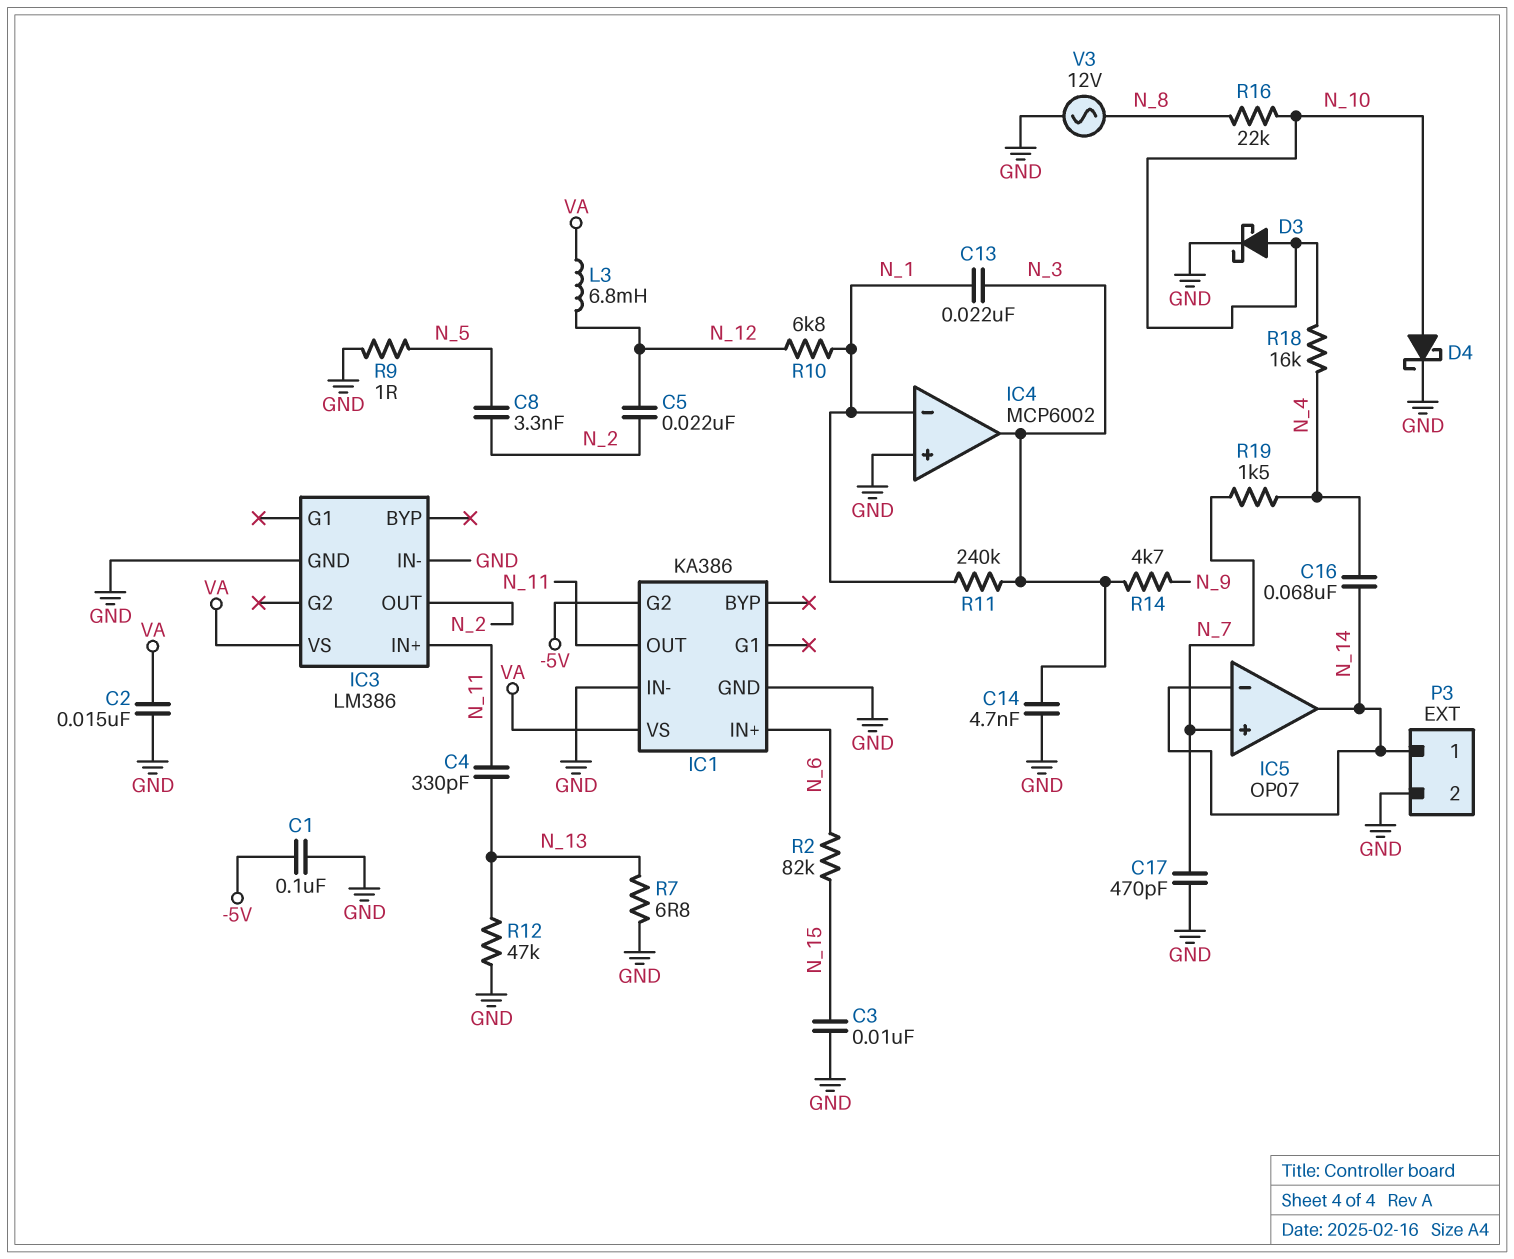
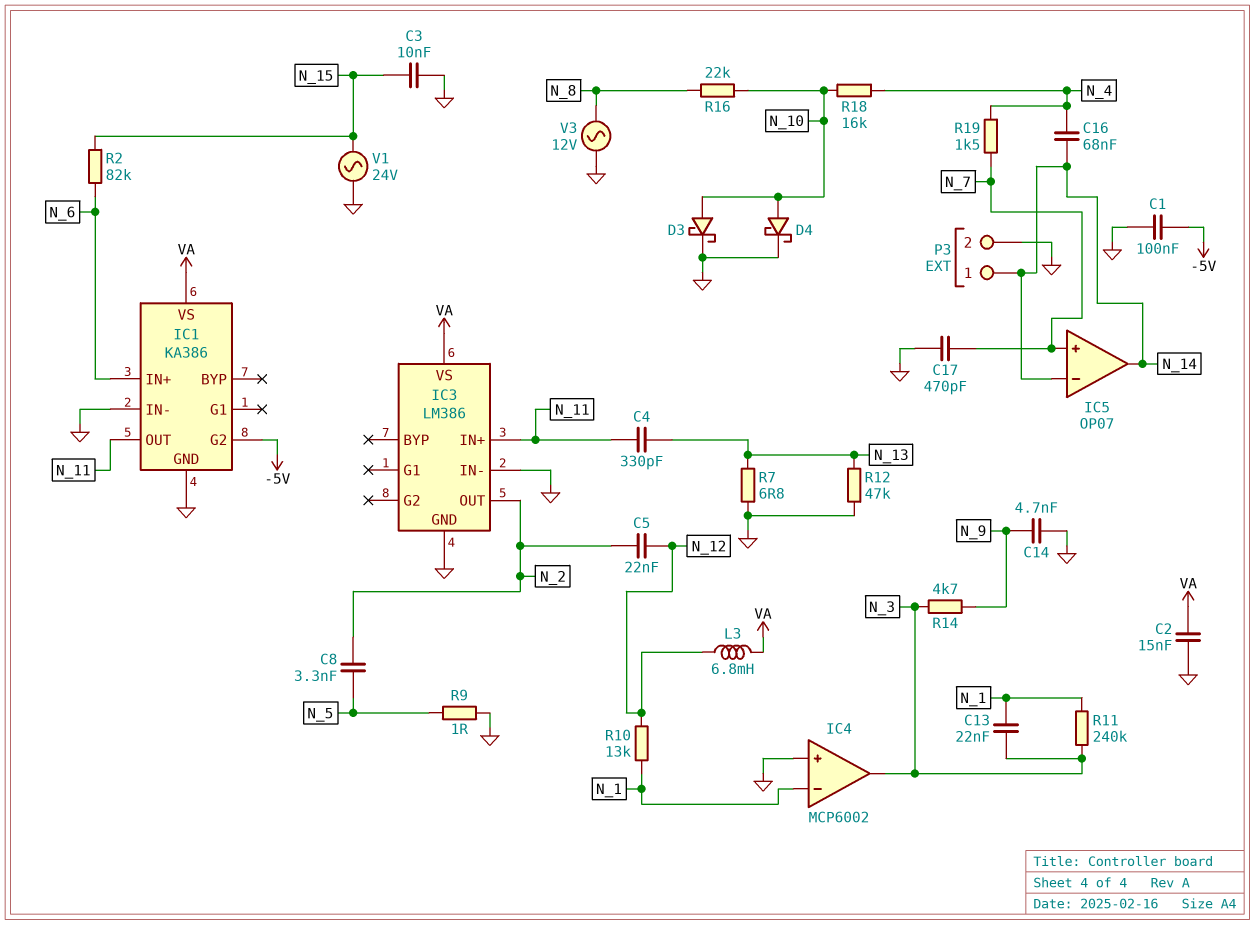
C14: 4.7nF (GND, N_3) -> 4.7nF (GND, N_9)
R10: 6.8k (N_1, N_12) -> 13k (N_1, N_12)
V1: none -> AC 24V (GND, N_15)

